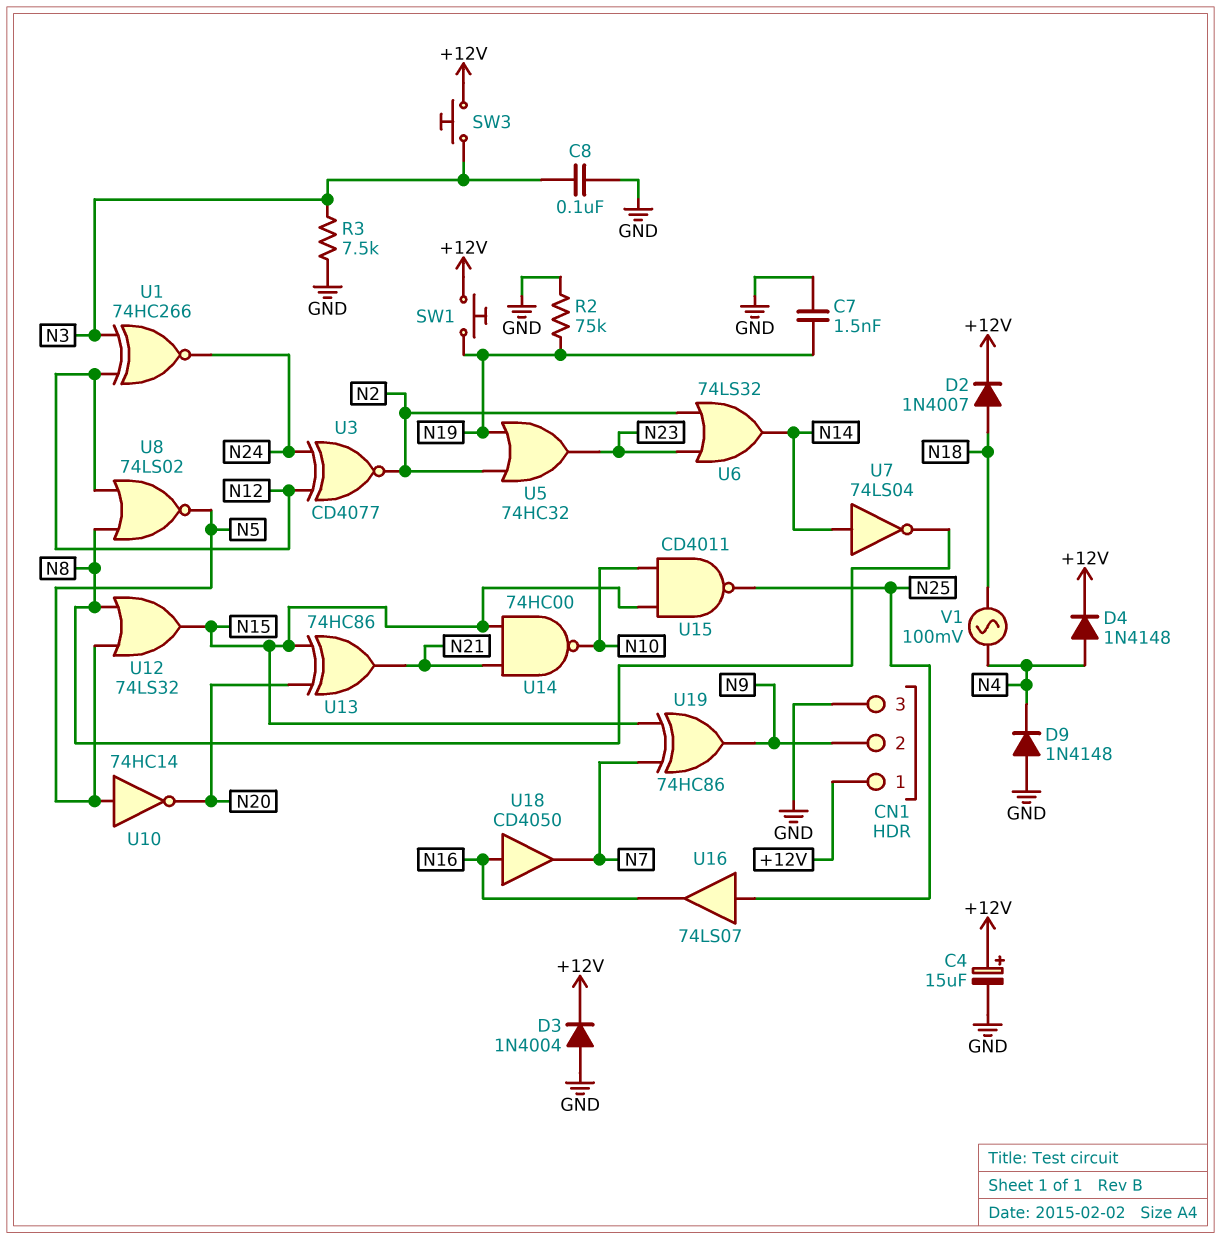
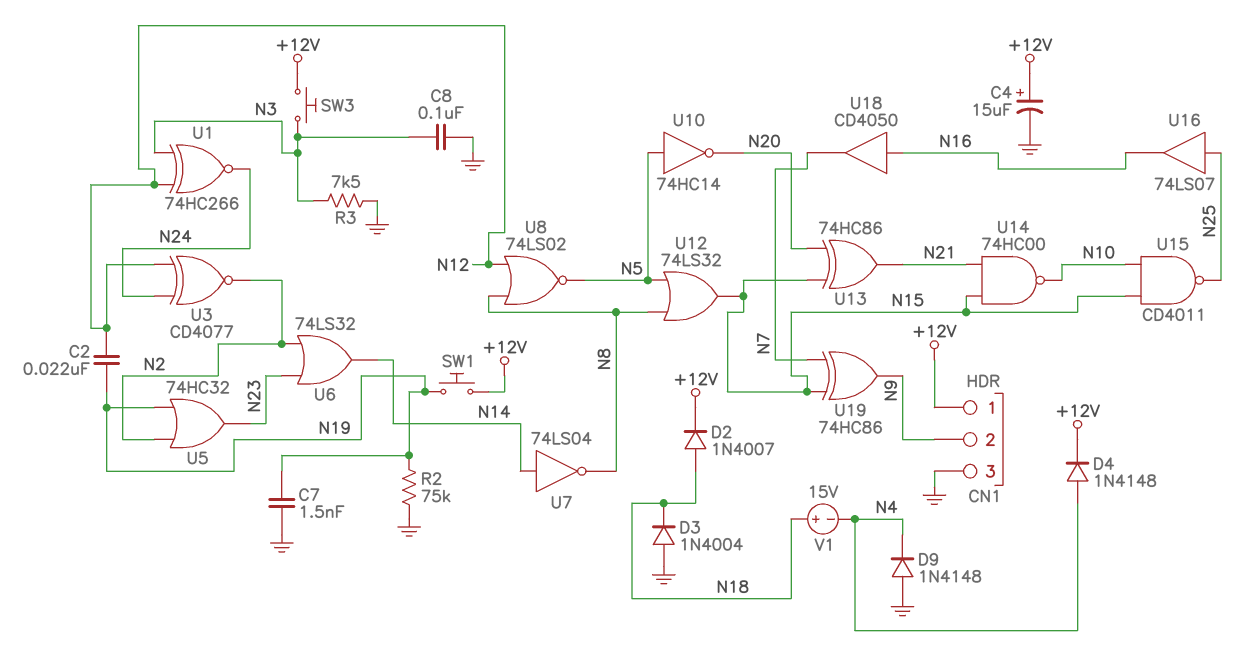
C2: none -> 22nF (N12, N19)
D3: diode 1N4004 (A GND, K +12V) -> diode 1N4004 (A GND, K N18)
V1: AC 100mV (N4, N18) -> 15V (plus N18, minus N4)

